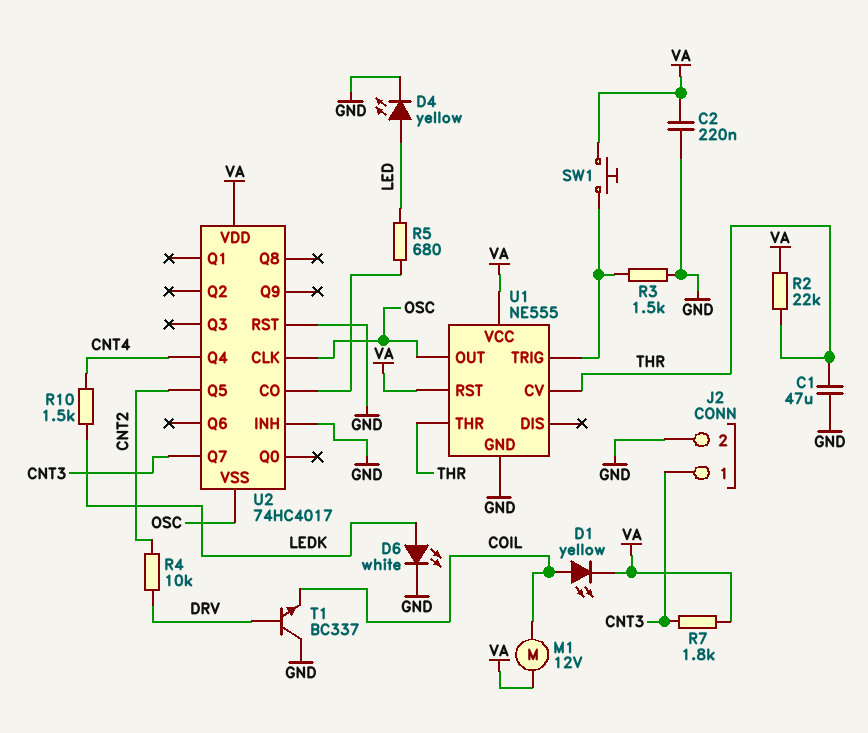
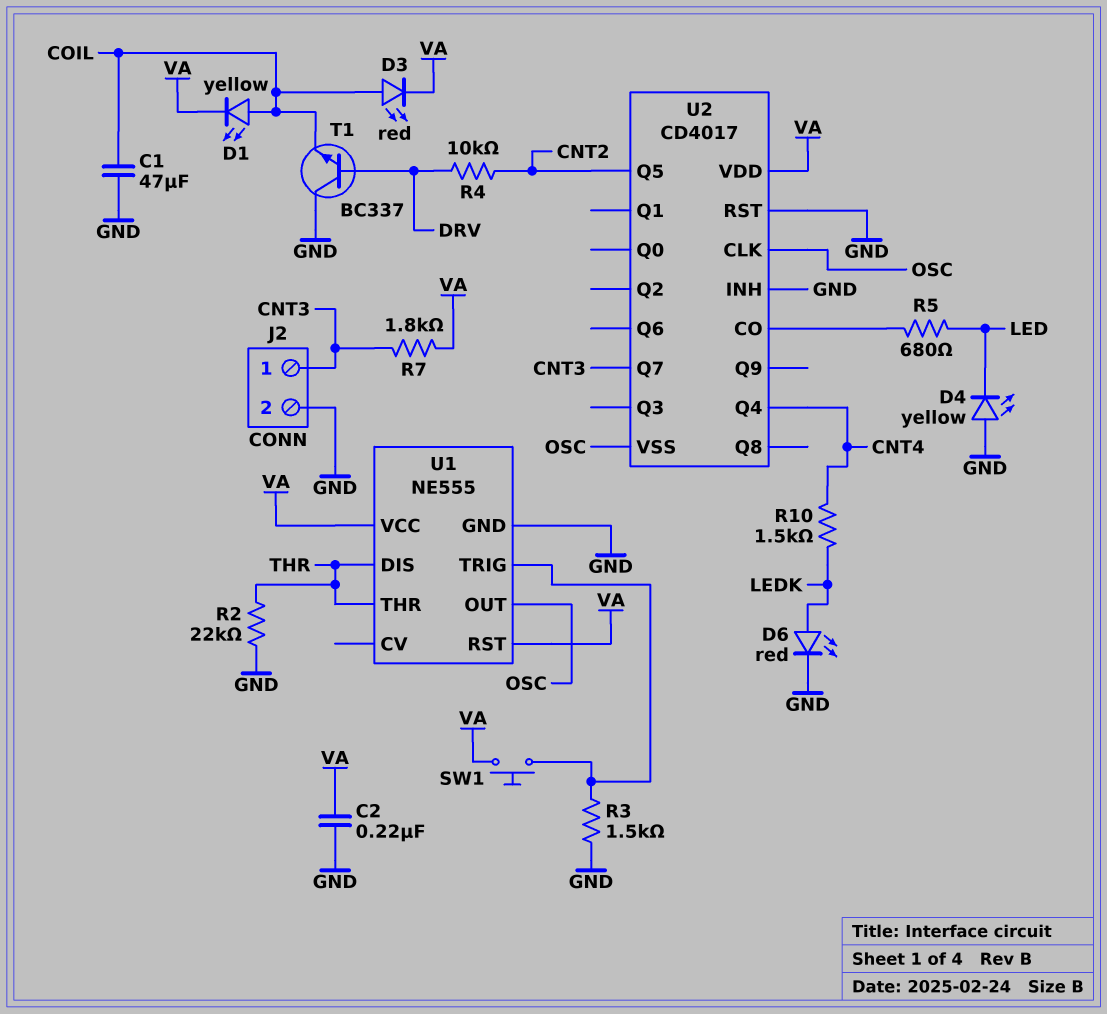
C1: 47uF (GND, THR) -> 47uF (COIL, GND)
D3: none -> LED red (A COIL, K VA)
D4: LED yellow (A LED, K GND) -> LED yellow (A GND, K LED)
D6: LED white (A LEDK, K GND) -> LED red (A LEDK, K GND)
M1: motor 12V (COIL, VA) -> none
R2: 22k (THR, VA) -> 22k (GND, THR)
U1 pin CV: THR -> none
U1 pin DIS: none -> THR
U2: 74HC4017 -> CD4017

